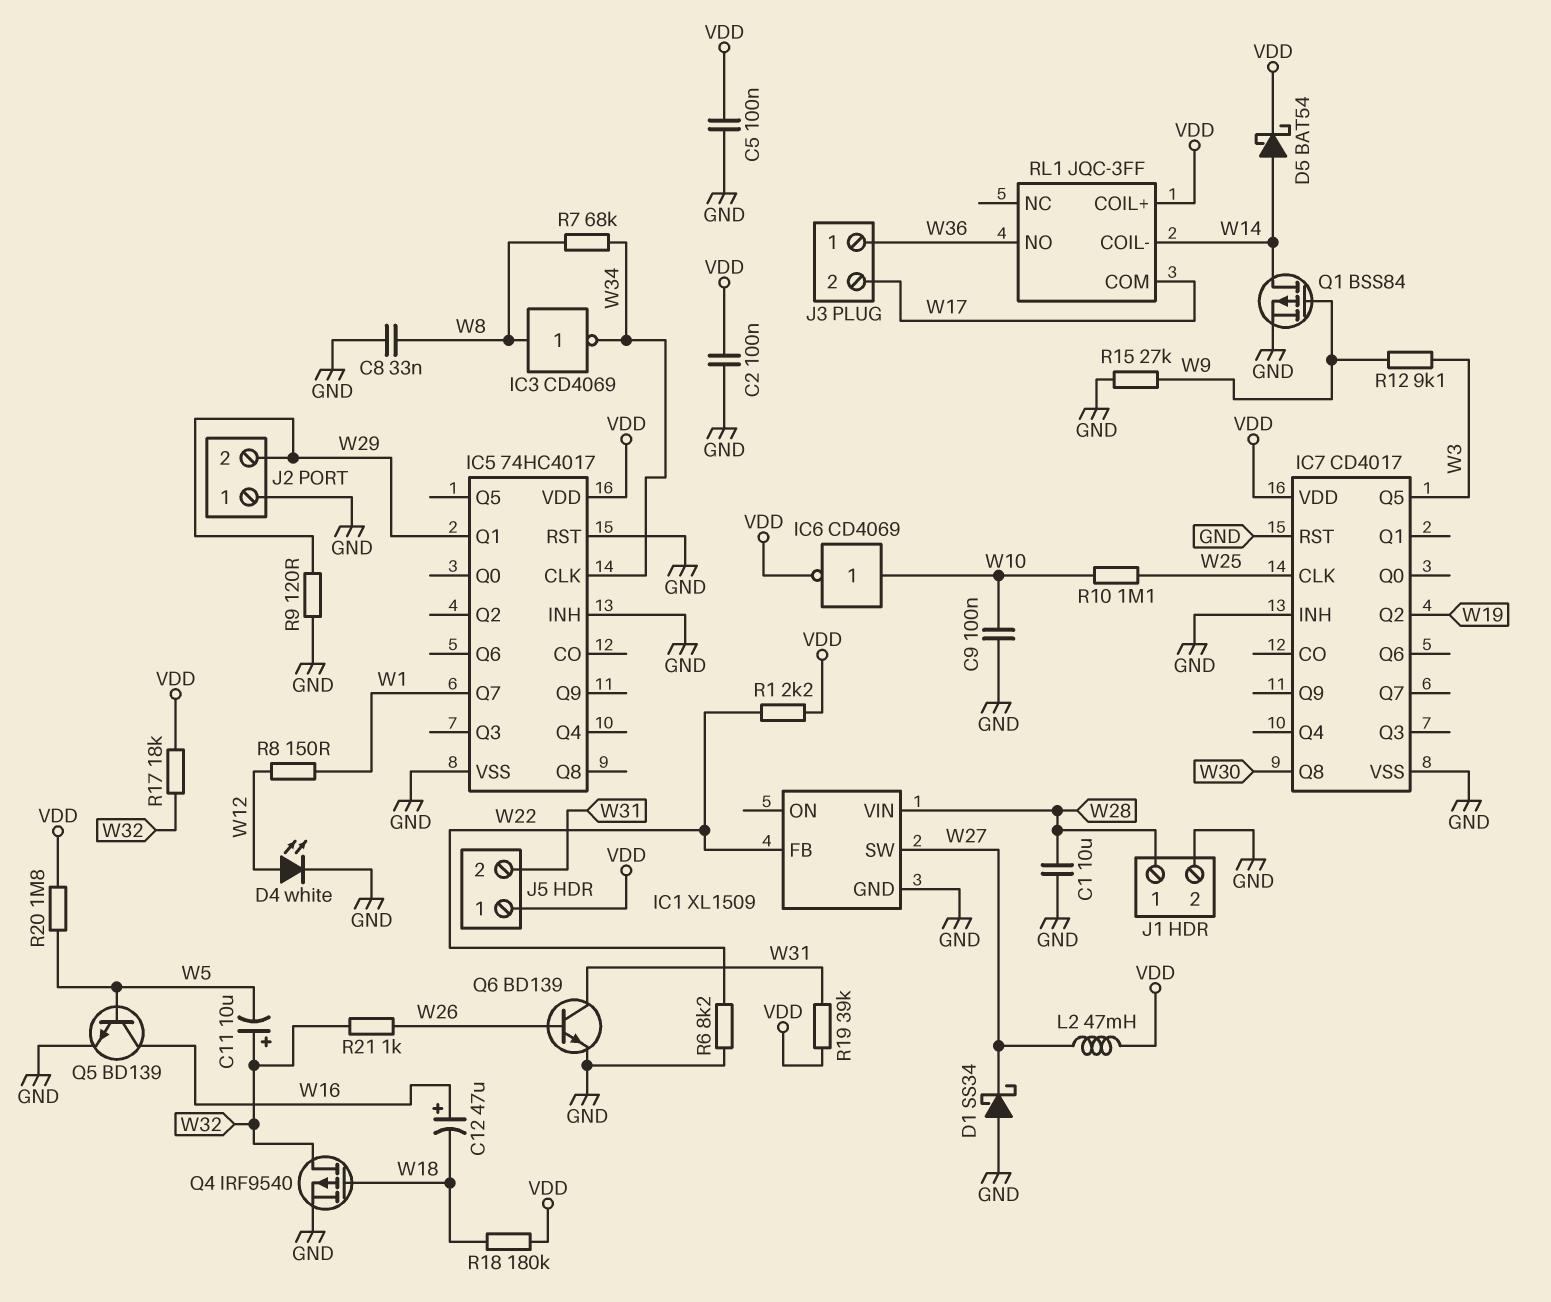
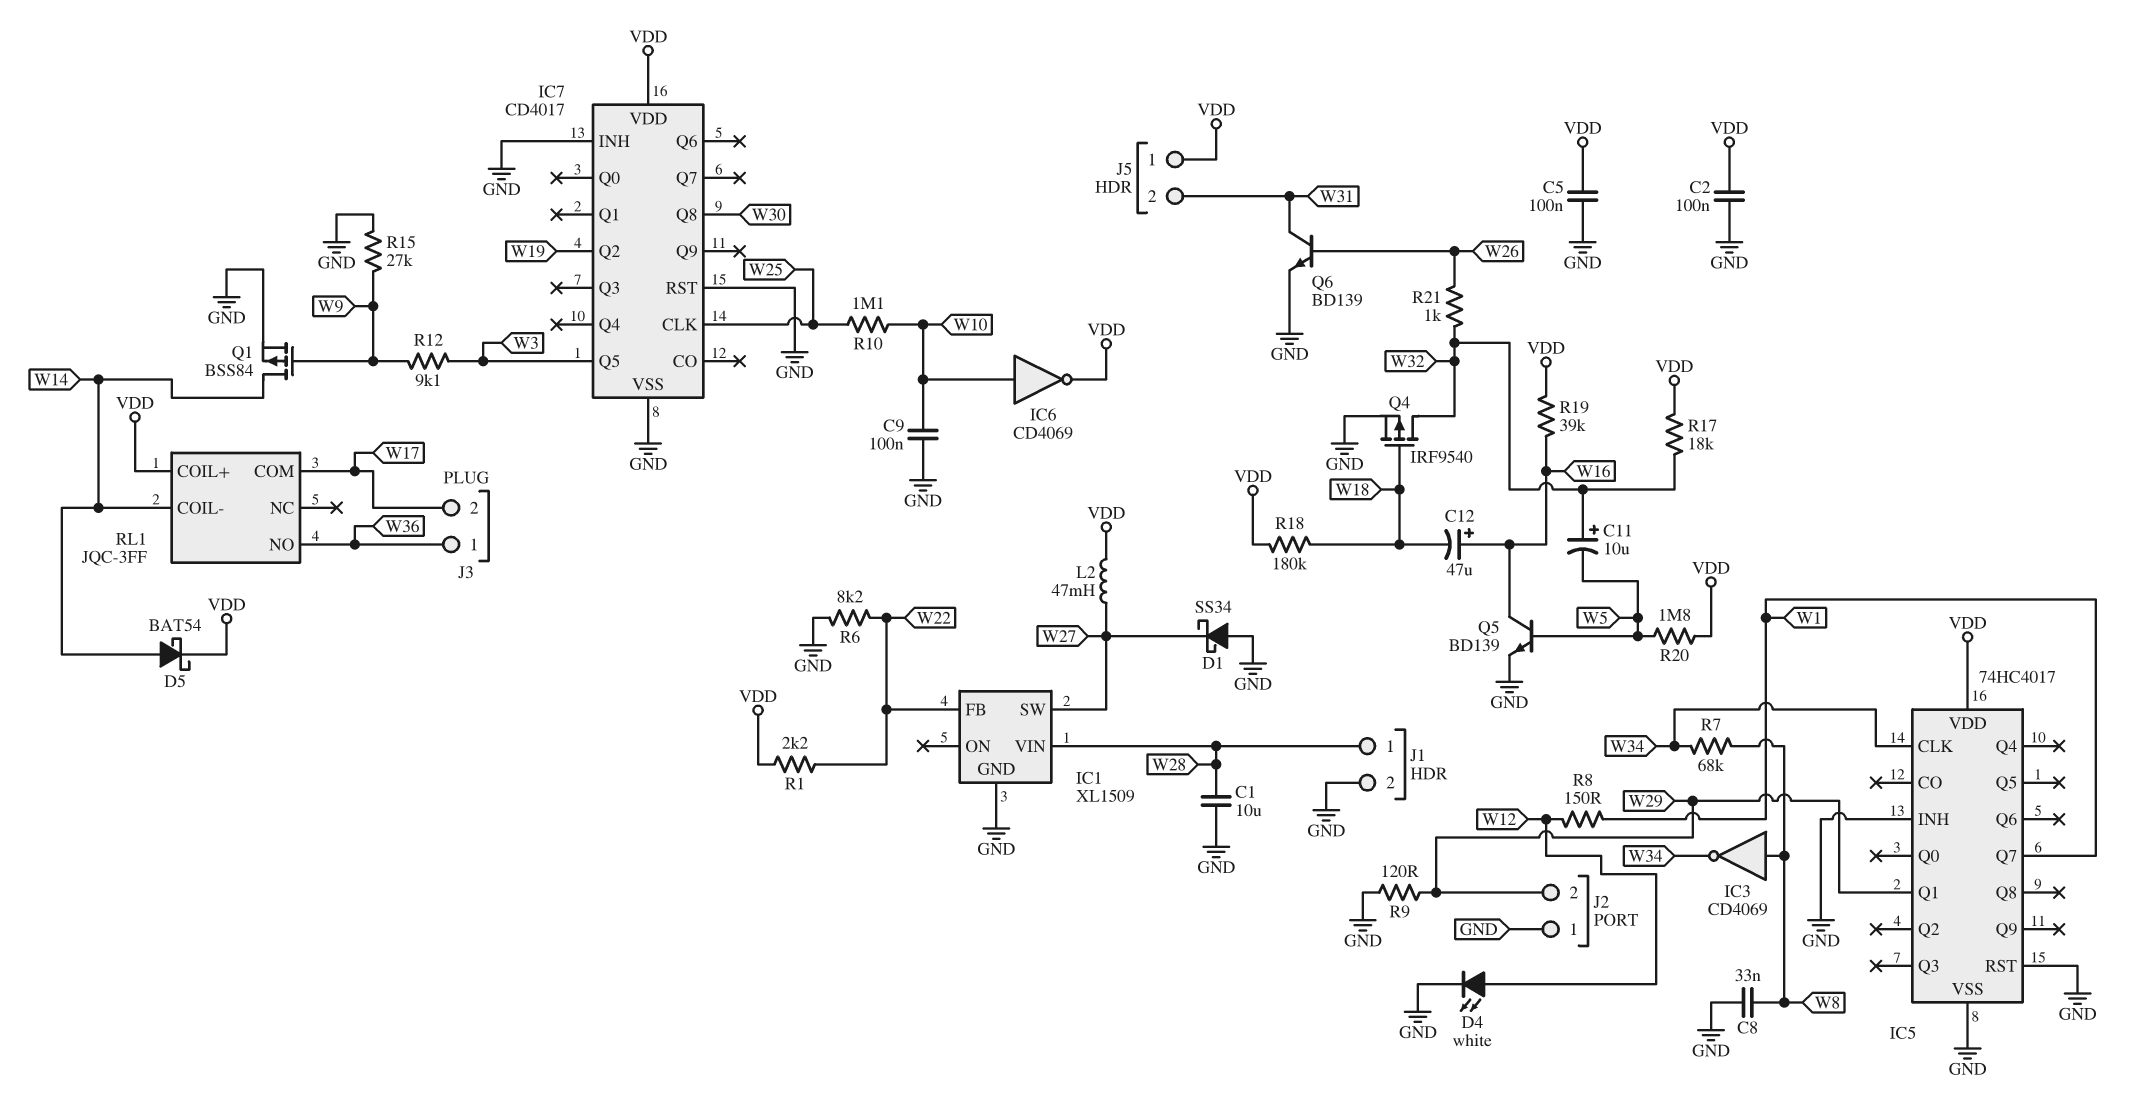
R19: 39k (VDD, W31) -> 39k (VDD, W16)

